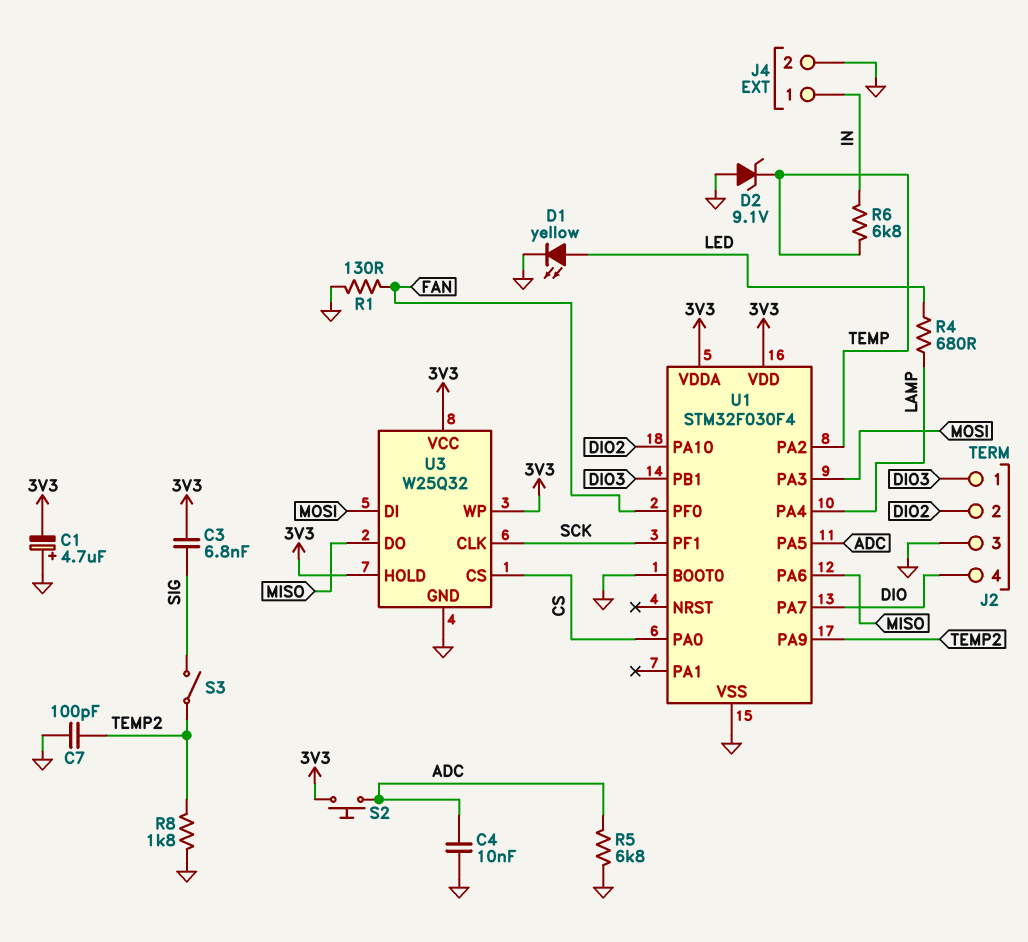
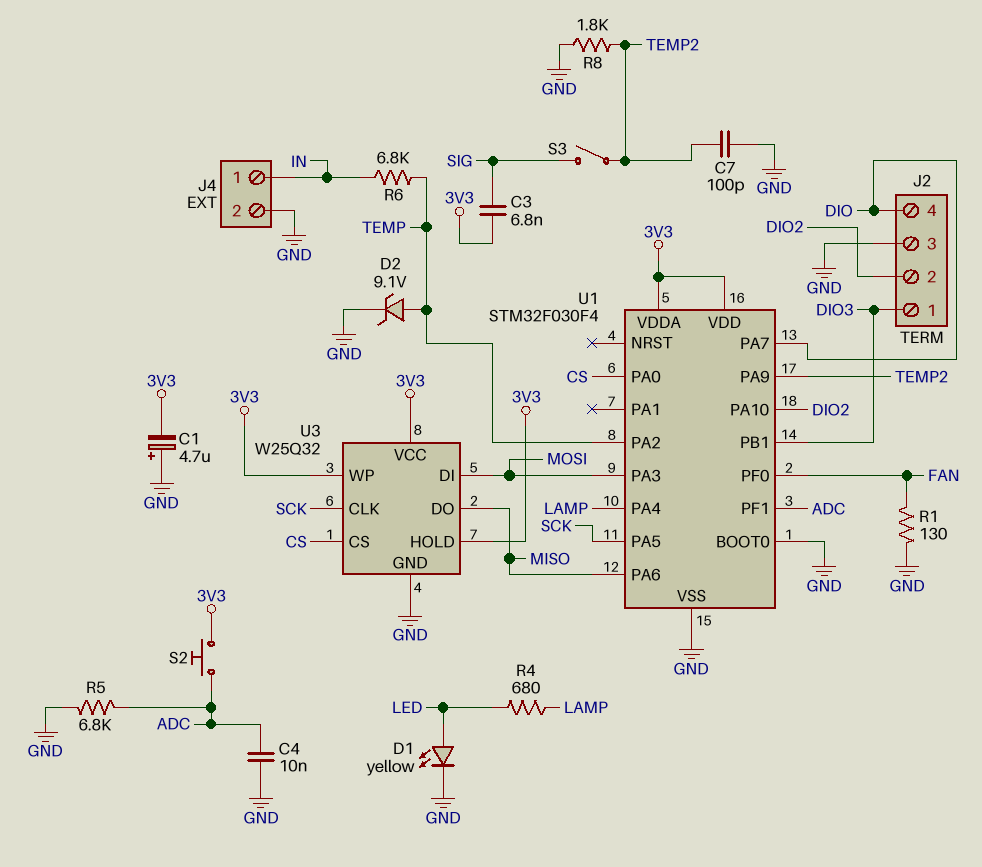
D2: zener 9.1V (A GND, K TEMP) -> zener 9.1V (A TEMP, K GND)
U1 pin PA5: ADC -> SCK
U1 pin PF1: SCK -> ADC

